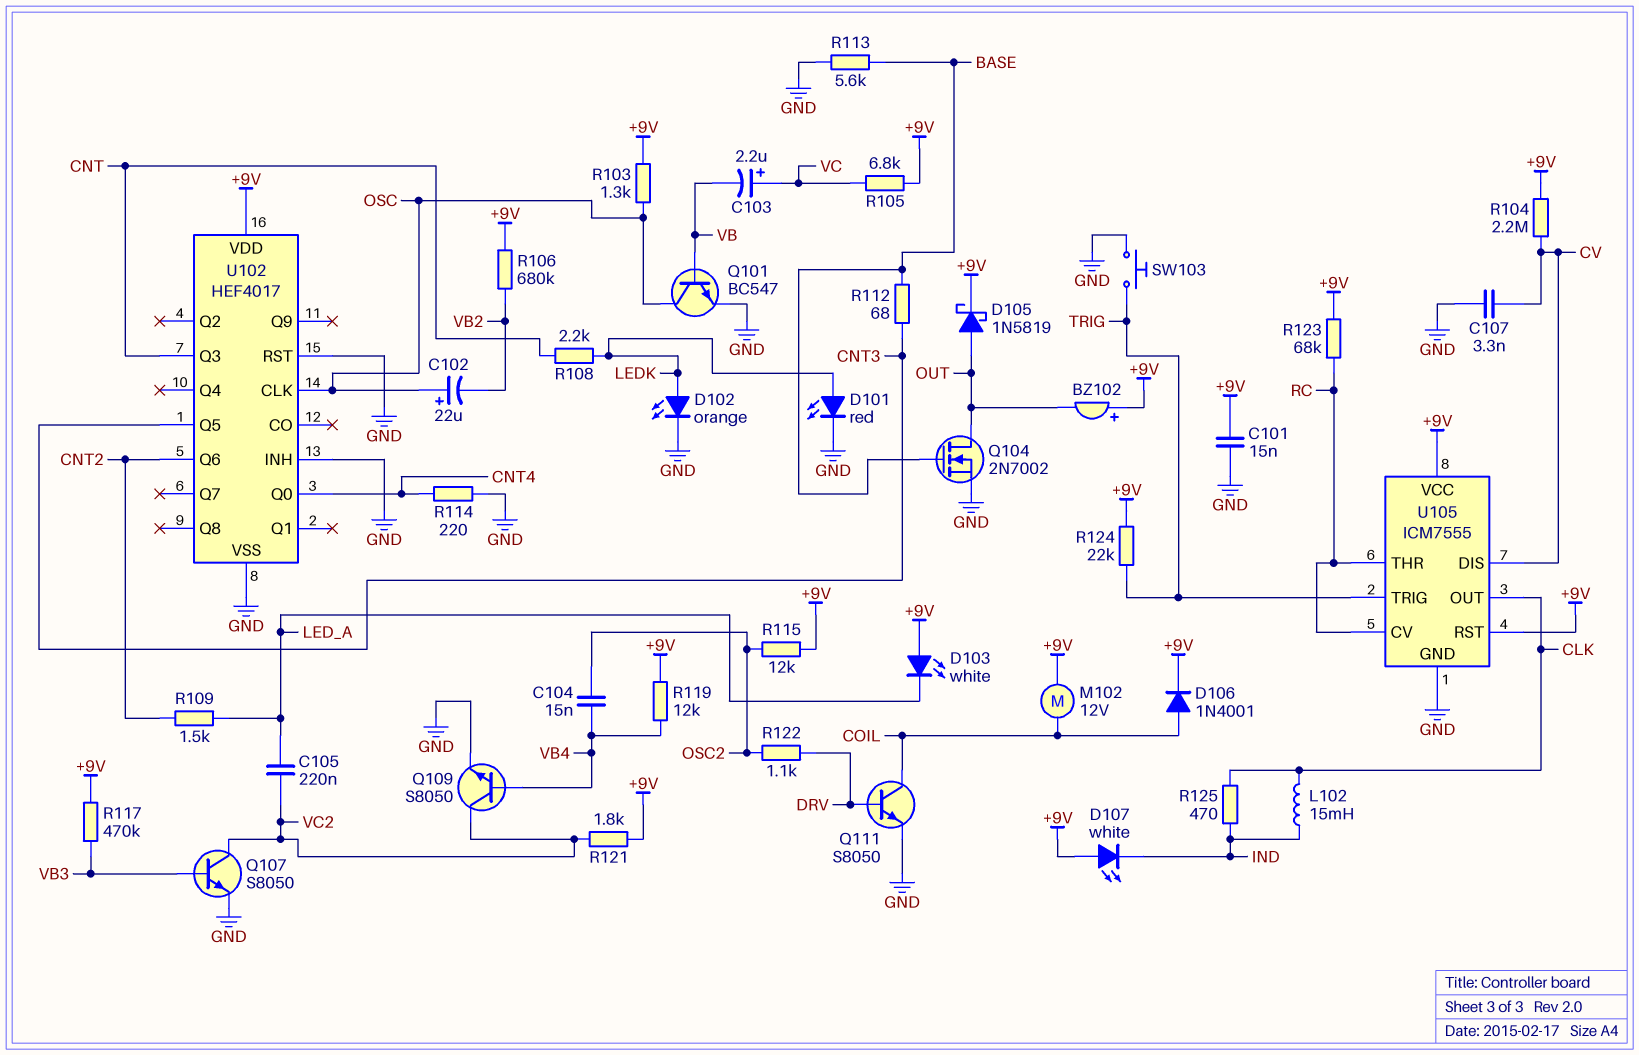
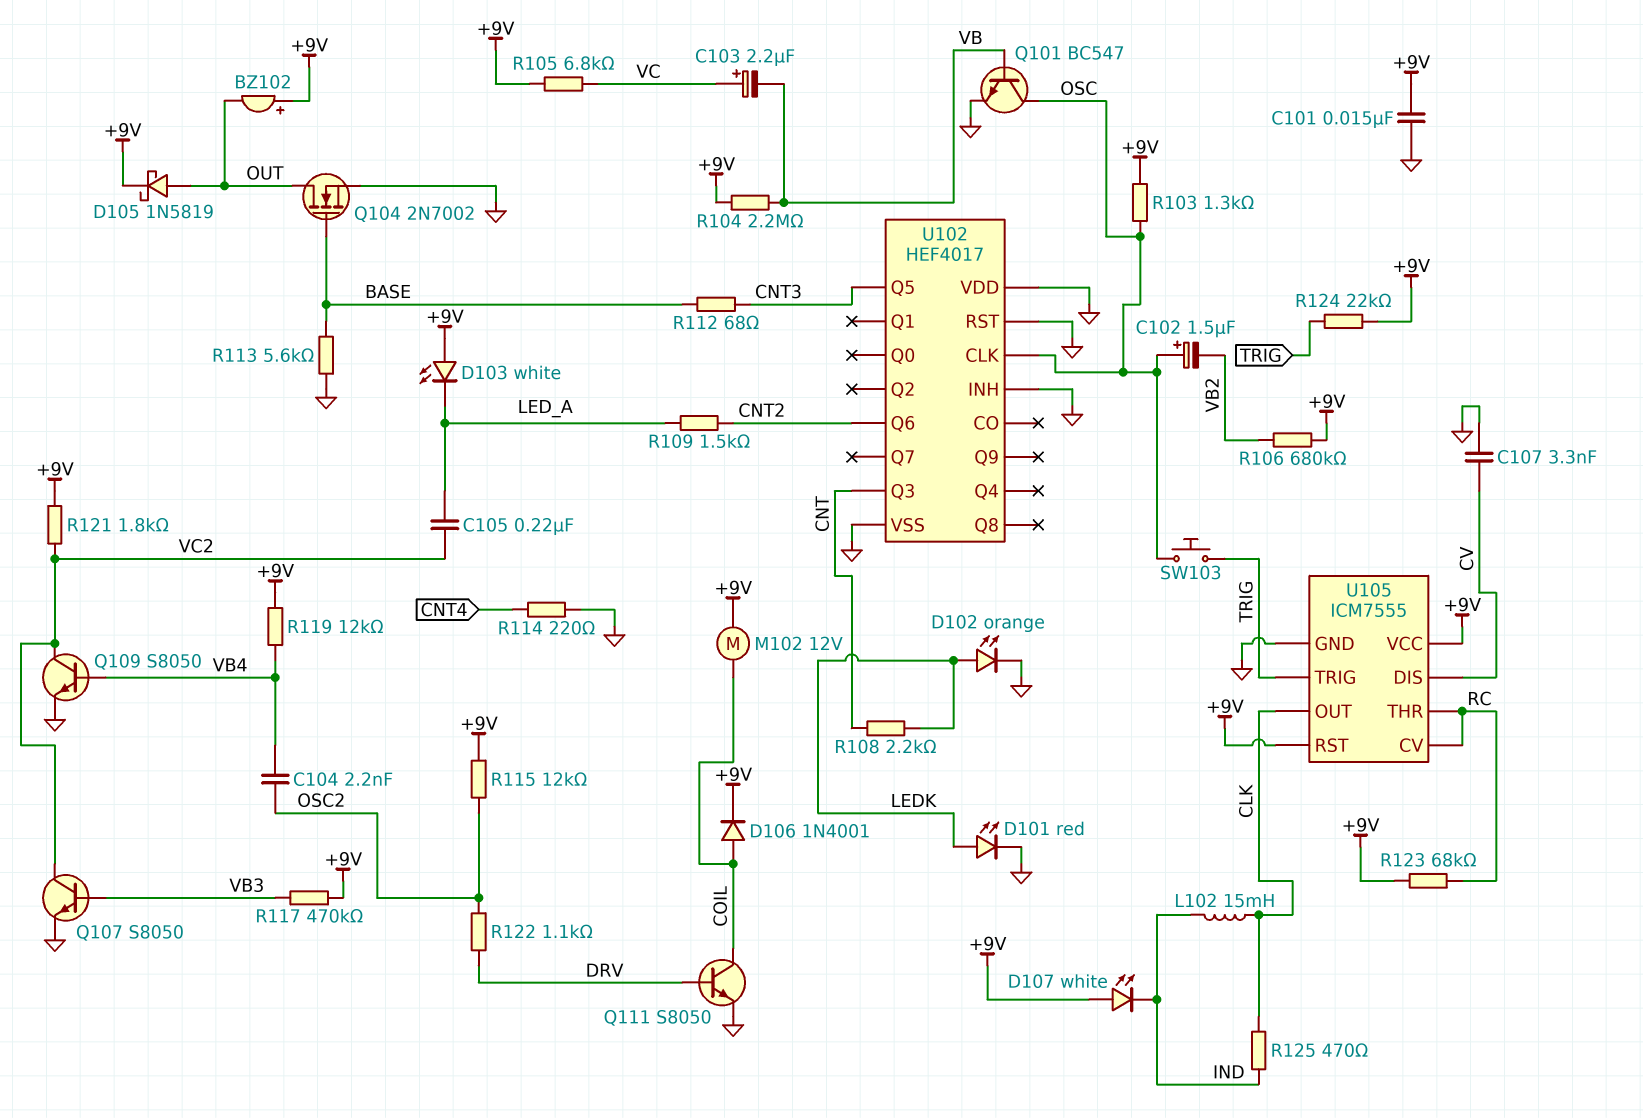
C102: 22uF (plus OSC, minus VB2) -> 1.5uF (plus OSC, minus VB2)
C104: 15nF (OSC2, VB4) -> 2.2nF (OSC2, VB4)
R104: 2.2M (+9V, CV) -> 2.2M (+9V, VB)
SW103: button (GND, TRIG) -> button (OSC, TRIG)
U102 pin Q0: CNT4 -> none
U102 pin VDD: +9V -> GND

